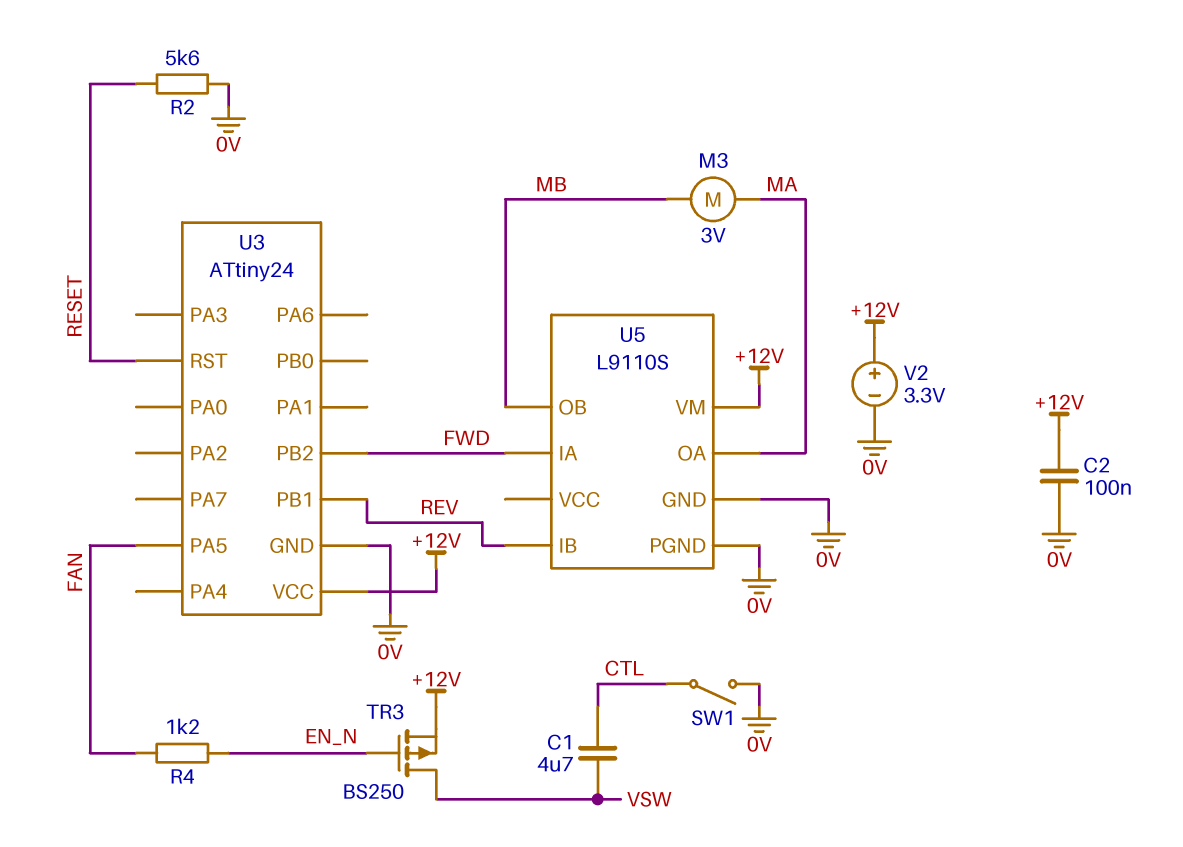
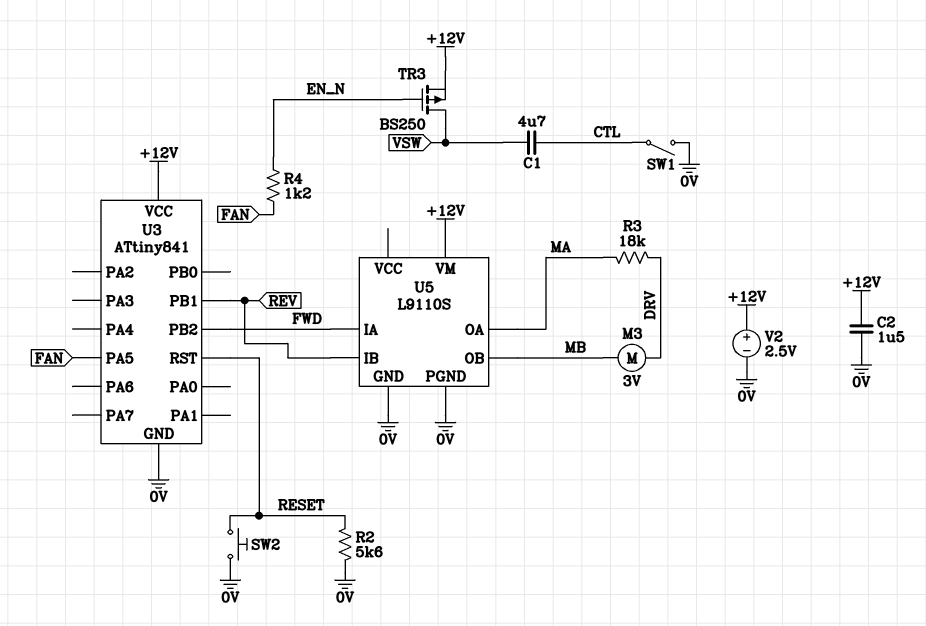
C2: 100nF (+12V, 0V) -> 1.5uF (+12V, 0V)
M3: motor 3V (MA, MB) -> motor 3V (DRV, MB)
R3: none -> 18k (DRV, MA)
SW2: none -> button (0V, RESET)
U3: ATtiny24 -> ATtiny841
V2: 3.3V (plus +12V, minus 0V) -> 2.5V (plus +12V, minus 0V)

